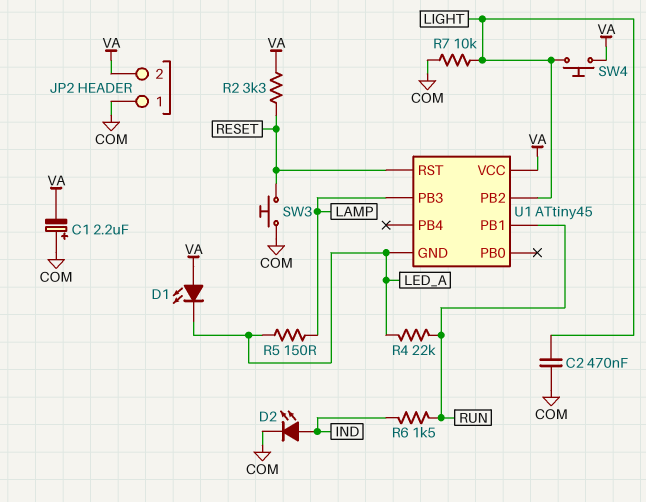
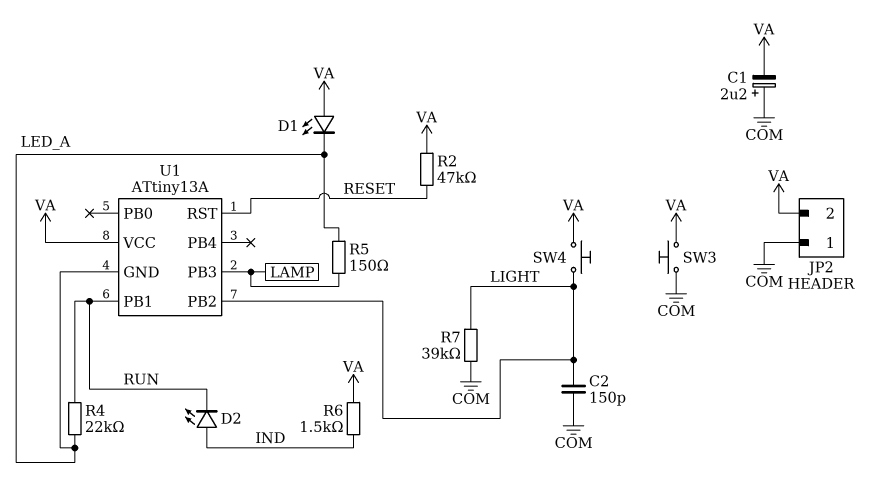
C2: 470nF (COM, LIGHT) -> 150pF (COM, LIGHT)
D2: LED (A IND, K COM) -> LED (A IND, K RUN)
R2: 3.3k (RESET, VA) -> 47k (RESET, VA)
R6: 1.5k (IND, RUN) -> 1.5k (IND, VA)
R7: 10k (COM, LIGHT) -> 39k (COM, LIGHT)
SW3: button (COM, RESET) -> button (COM, VA)
U1: ATtiny45 -> ATtiny13A

